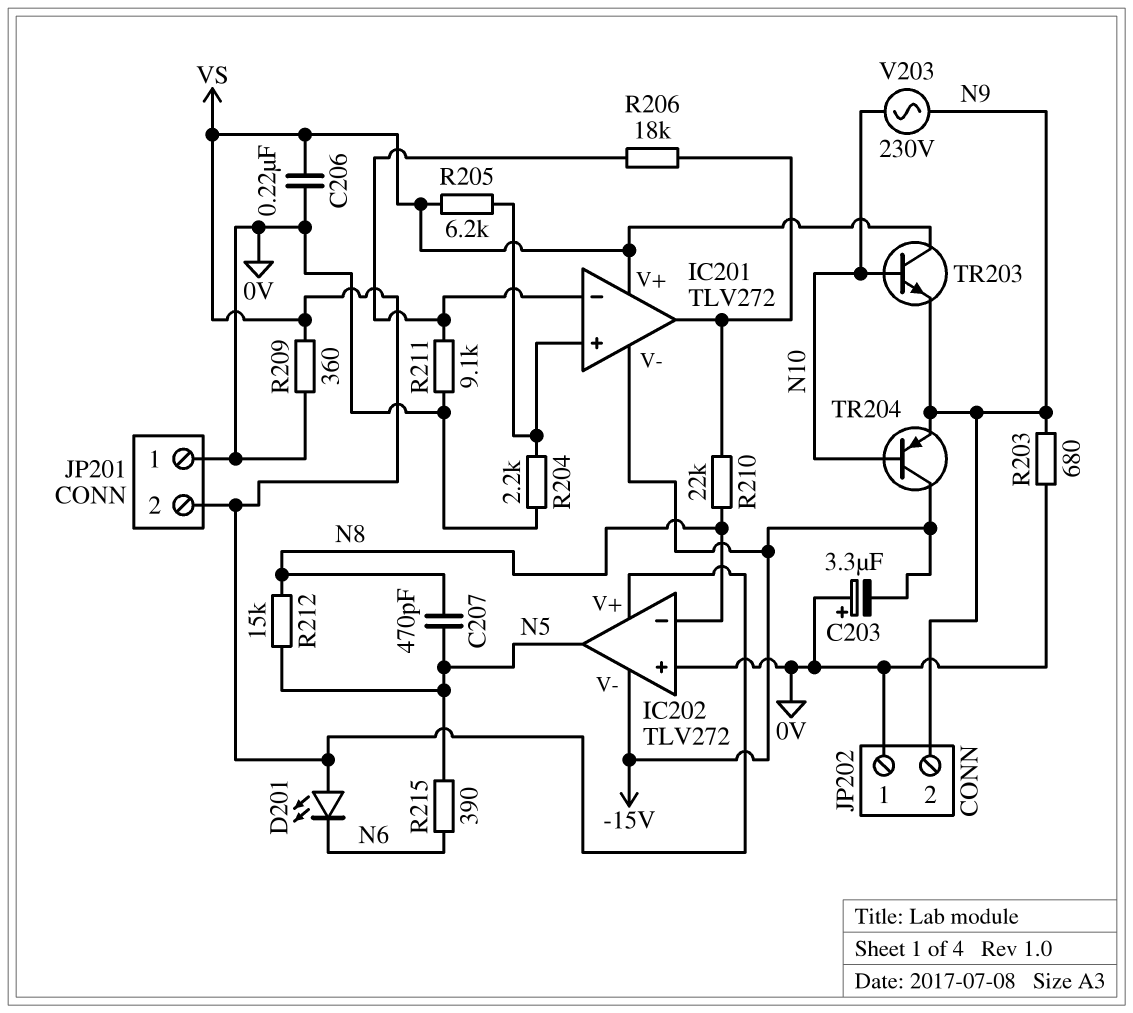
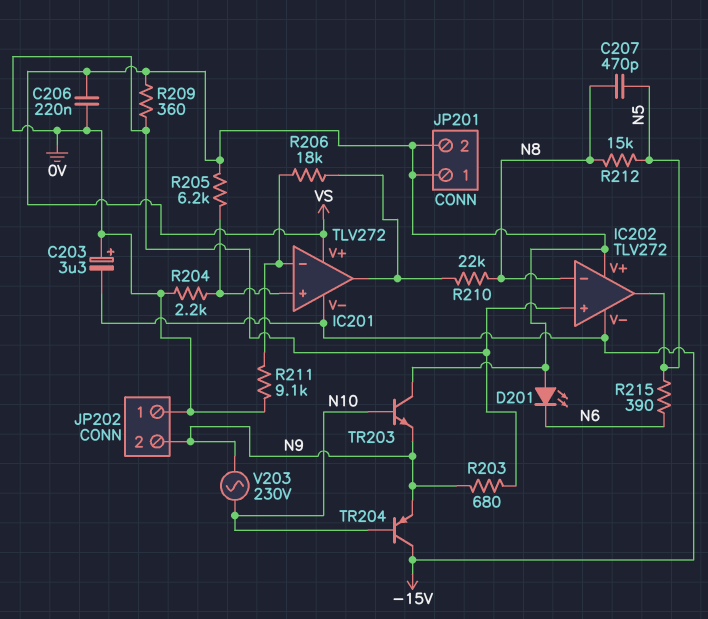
JP201 pin 1: 0V -> VS

